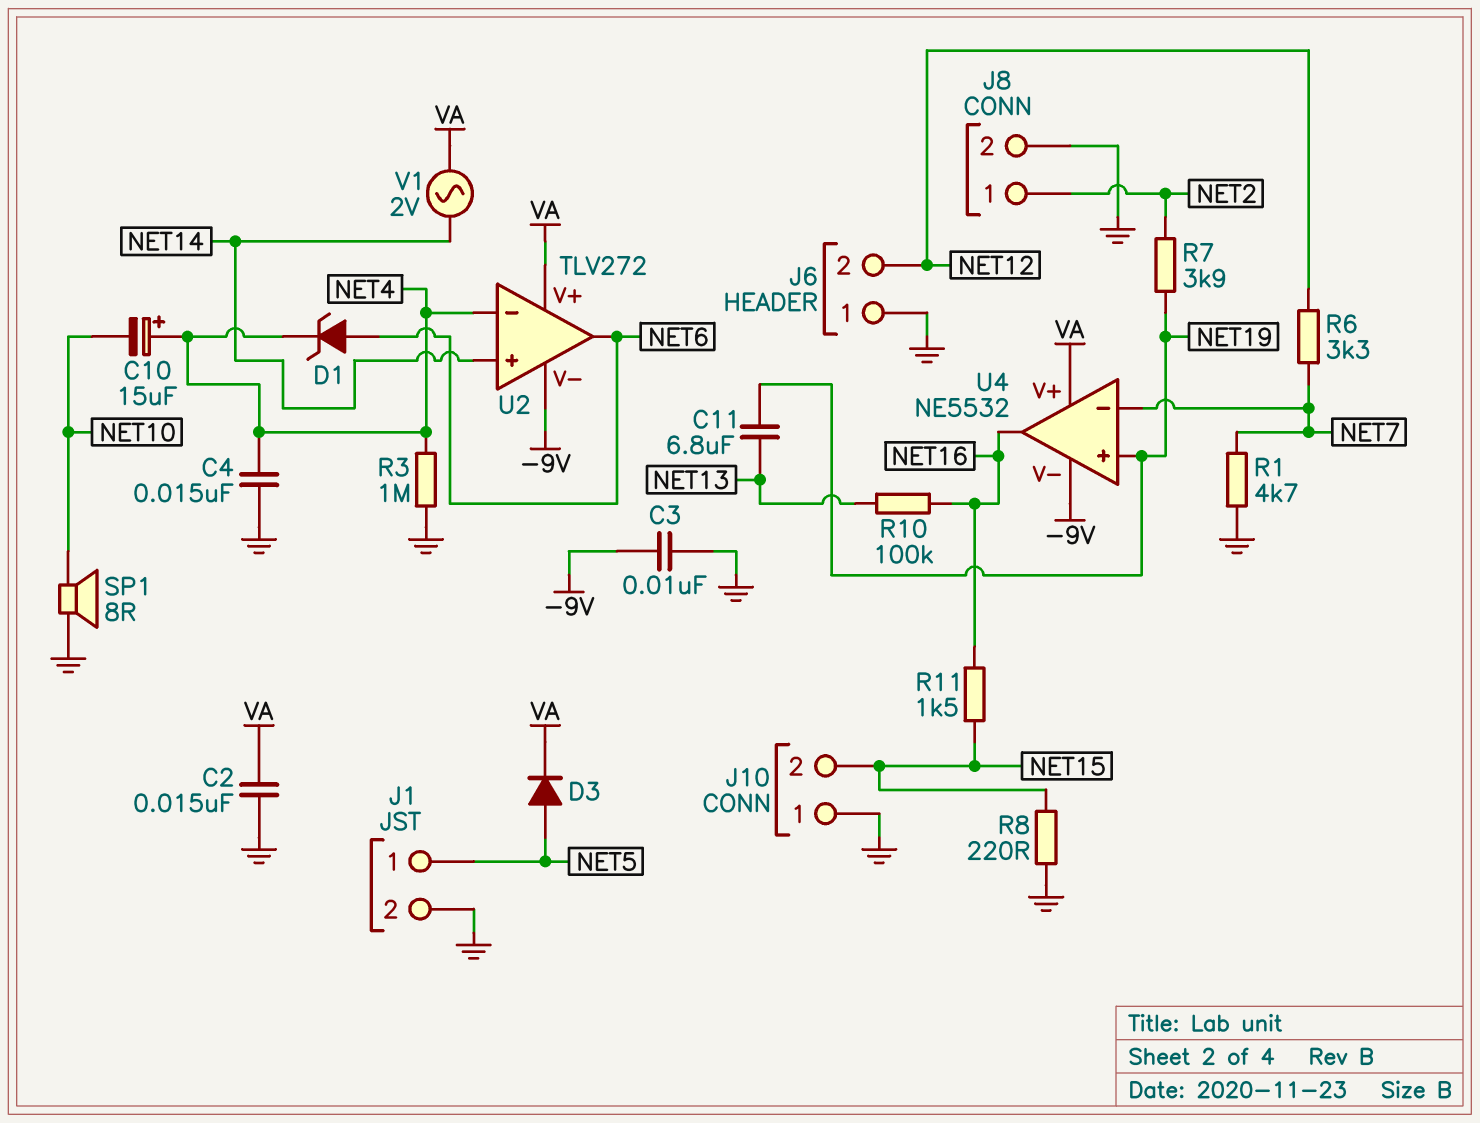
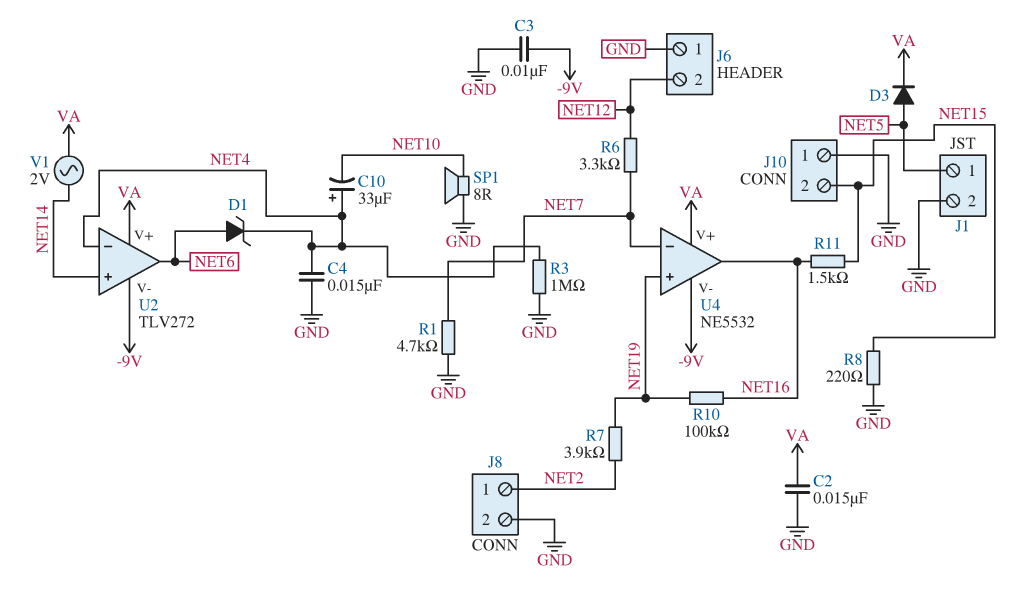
C10: 15uF (plus NET4, minus NET10) -> 33uF (plus NET4, minus NET10)
C11: 6.8uF (NET13, NET19) -> none
R10: 100k (NET13, NET16) -> 100k (NET16, NET19)

